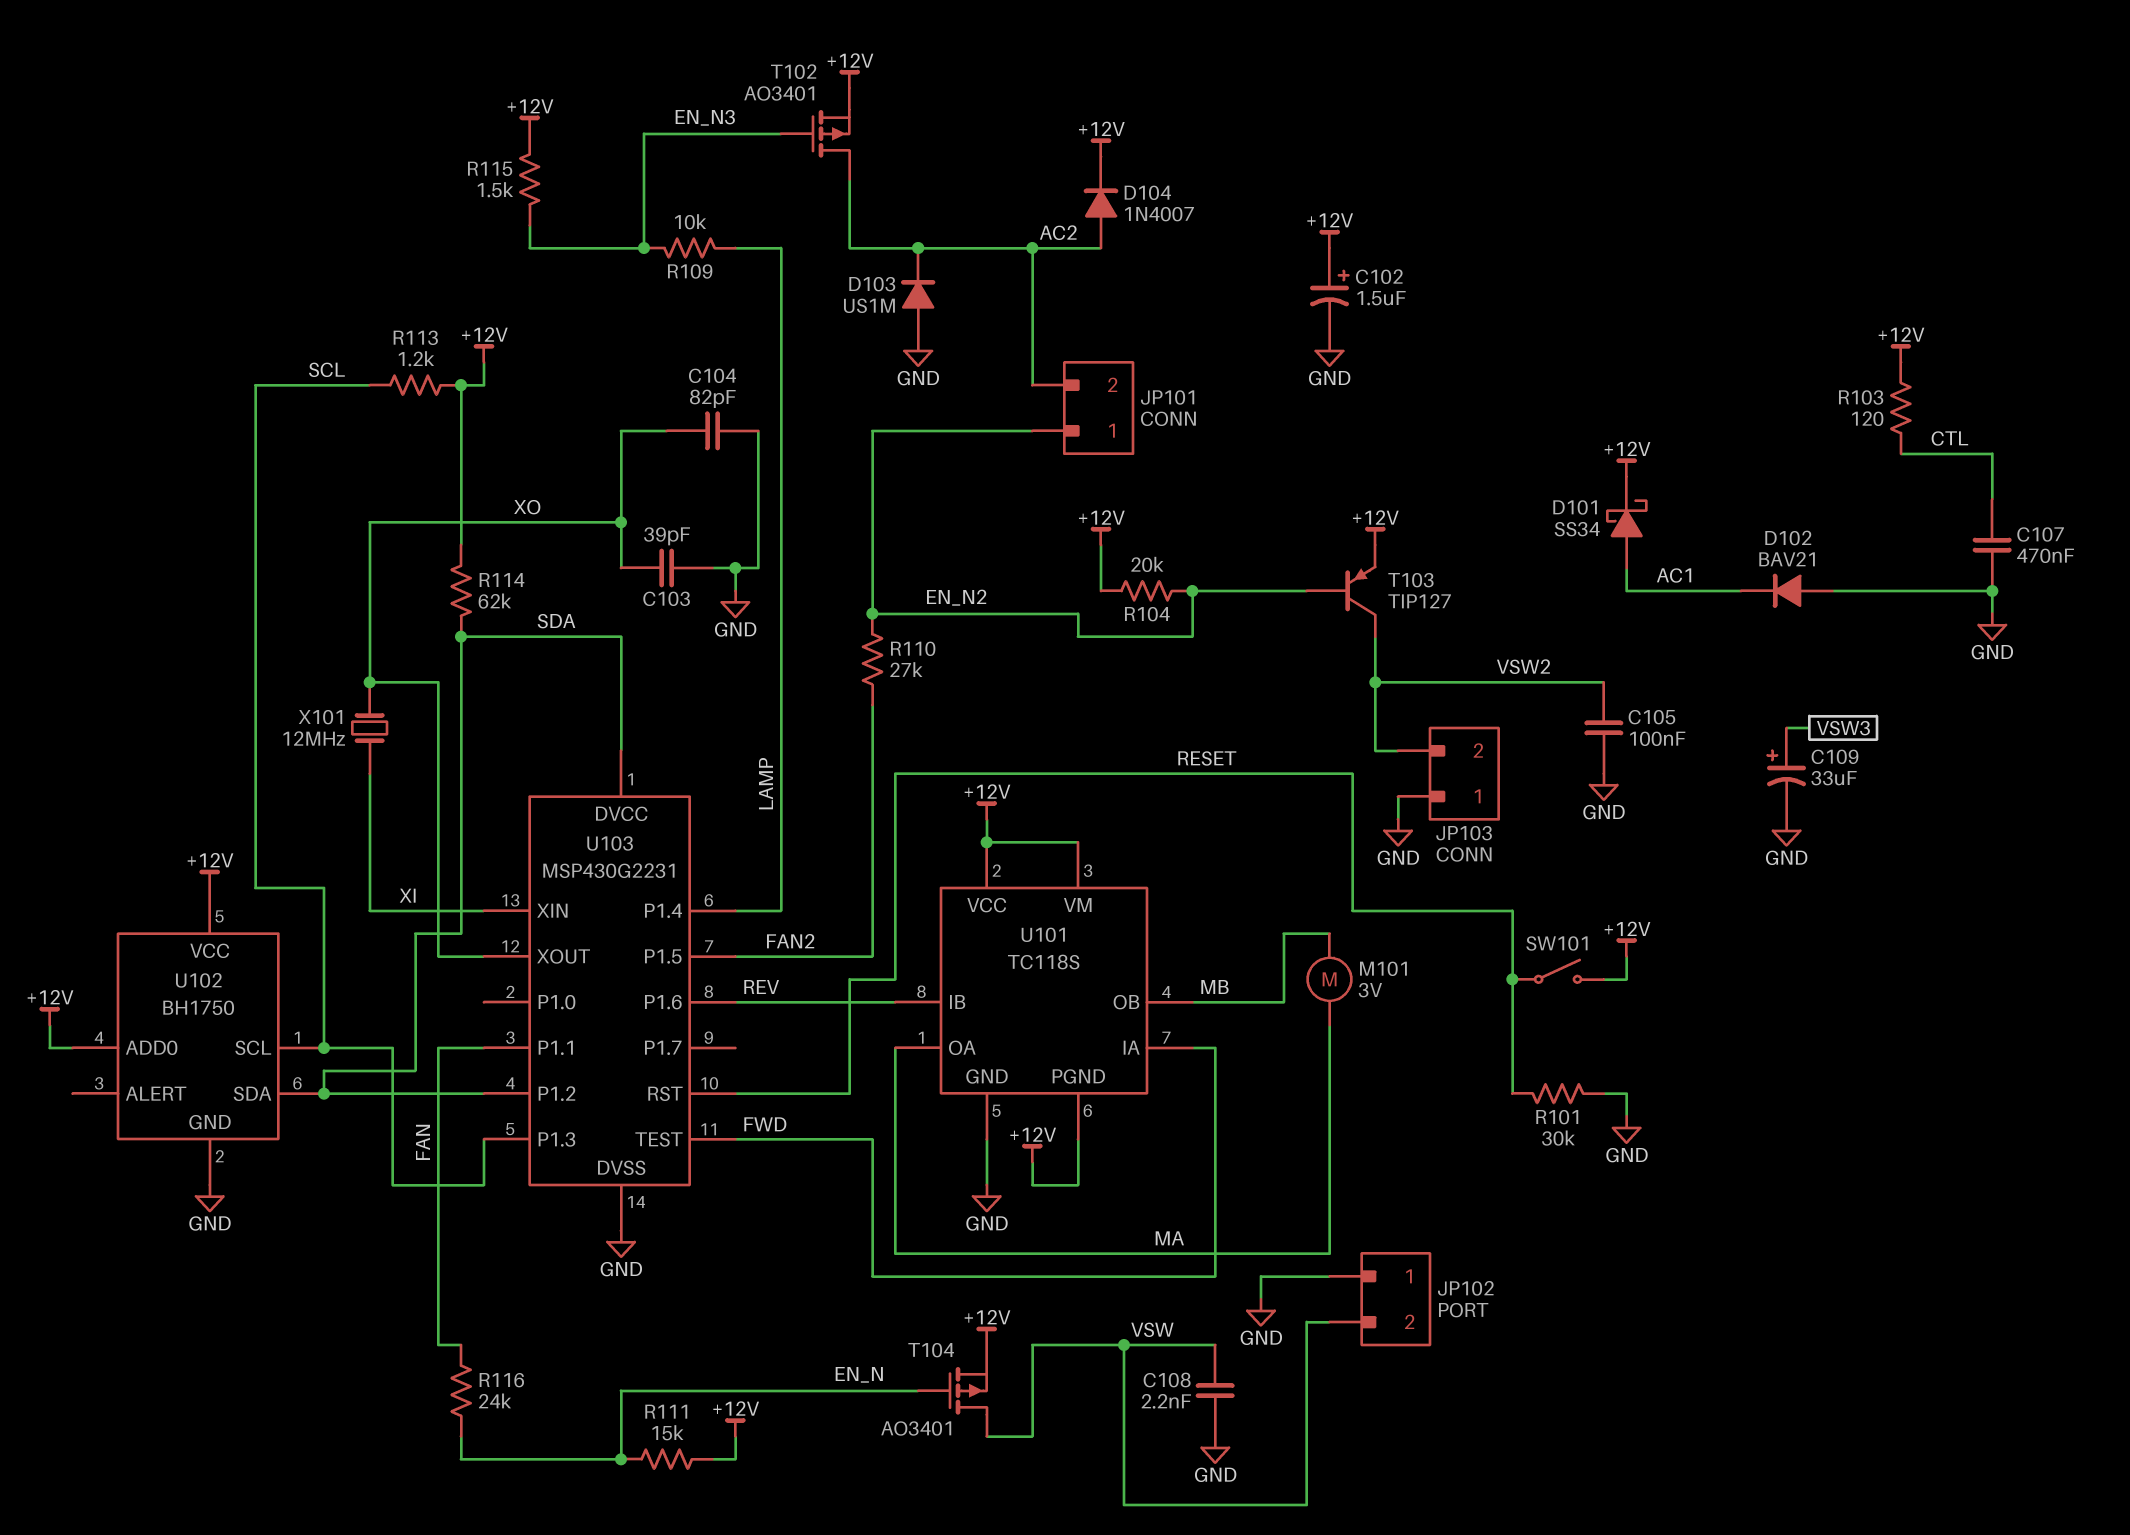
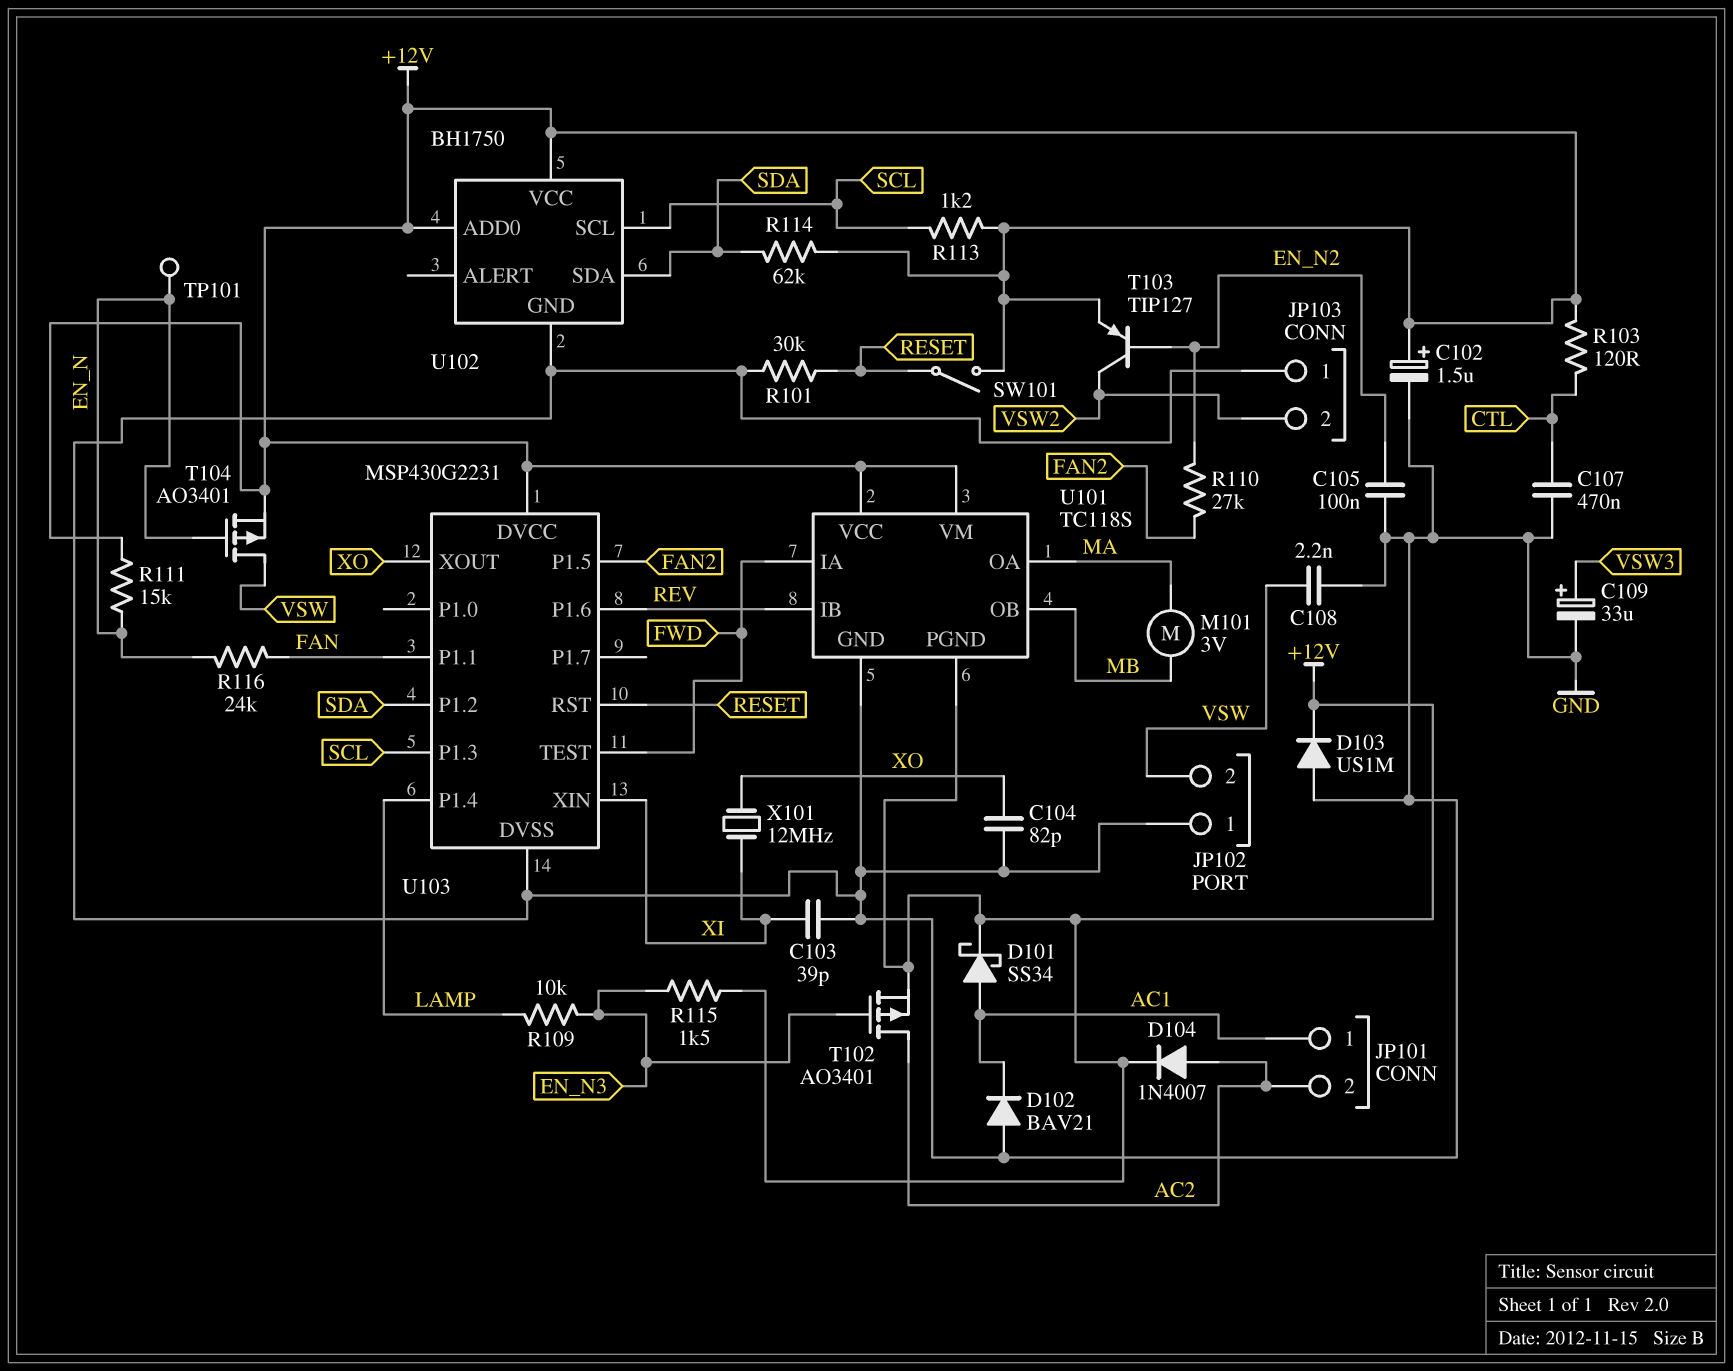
C103: 39pF (GND, XO) -> 39pF (GND, XI)
C105: 100nF (GND, VSW2) -> 100nF (EN_N2, GND)
D103: diode US1M (A GND, K AC2) -> diode US1M (A GND, K +12V)
JP101 pin 1: EN_N2 -> AC1
R104: 20k (+12V, EN_N2) -> none
TP101: none -> test point (EN_N)
U103 pin DVCC: SDA -> +12V

